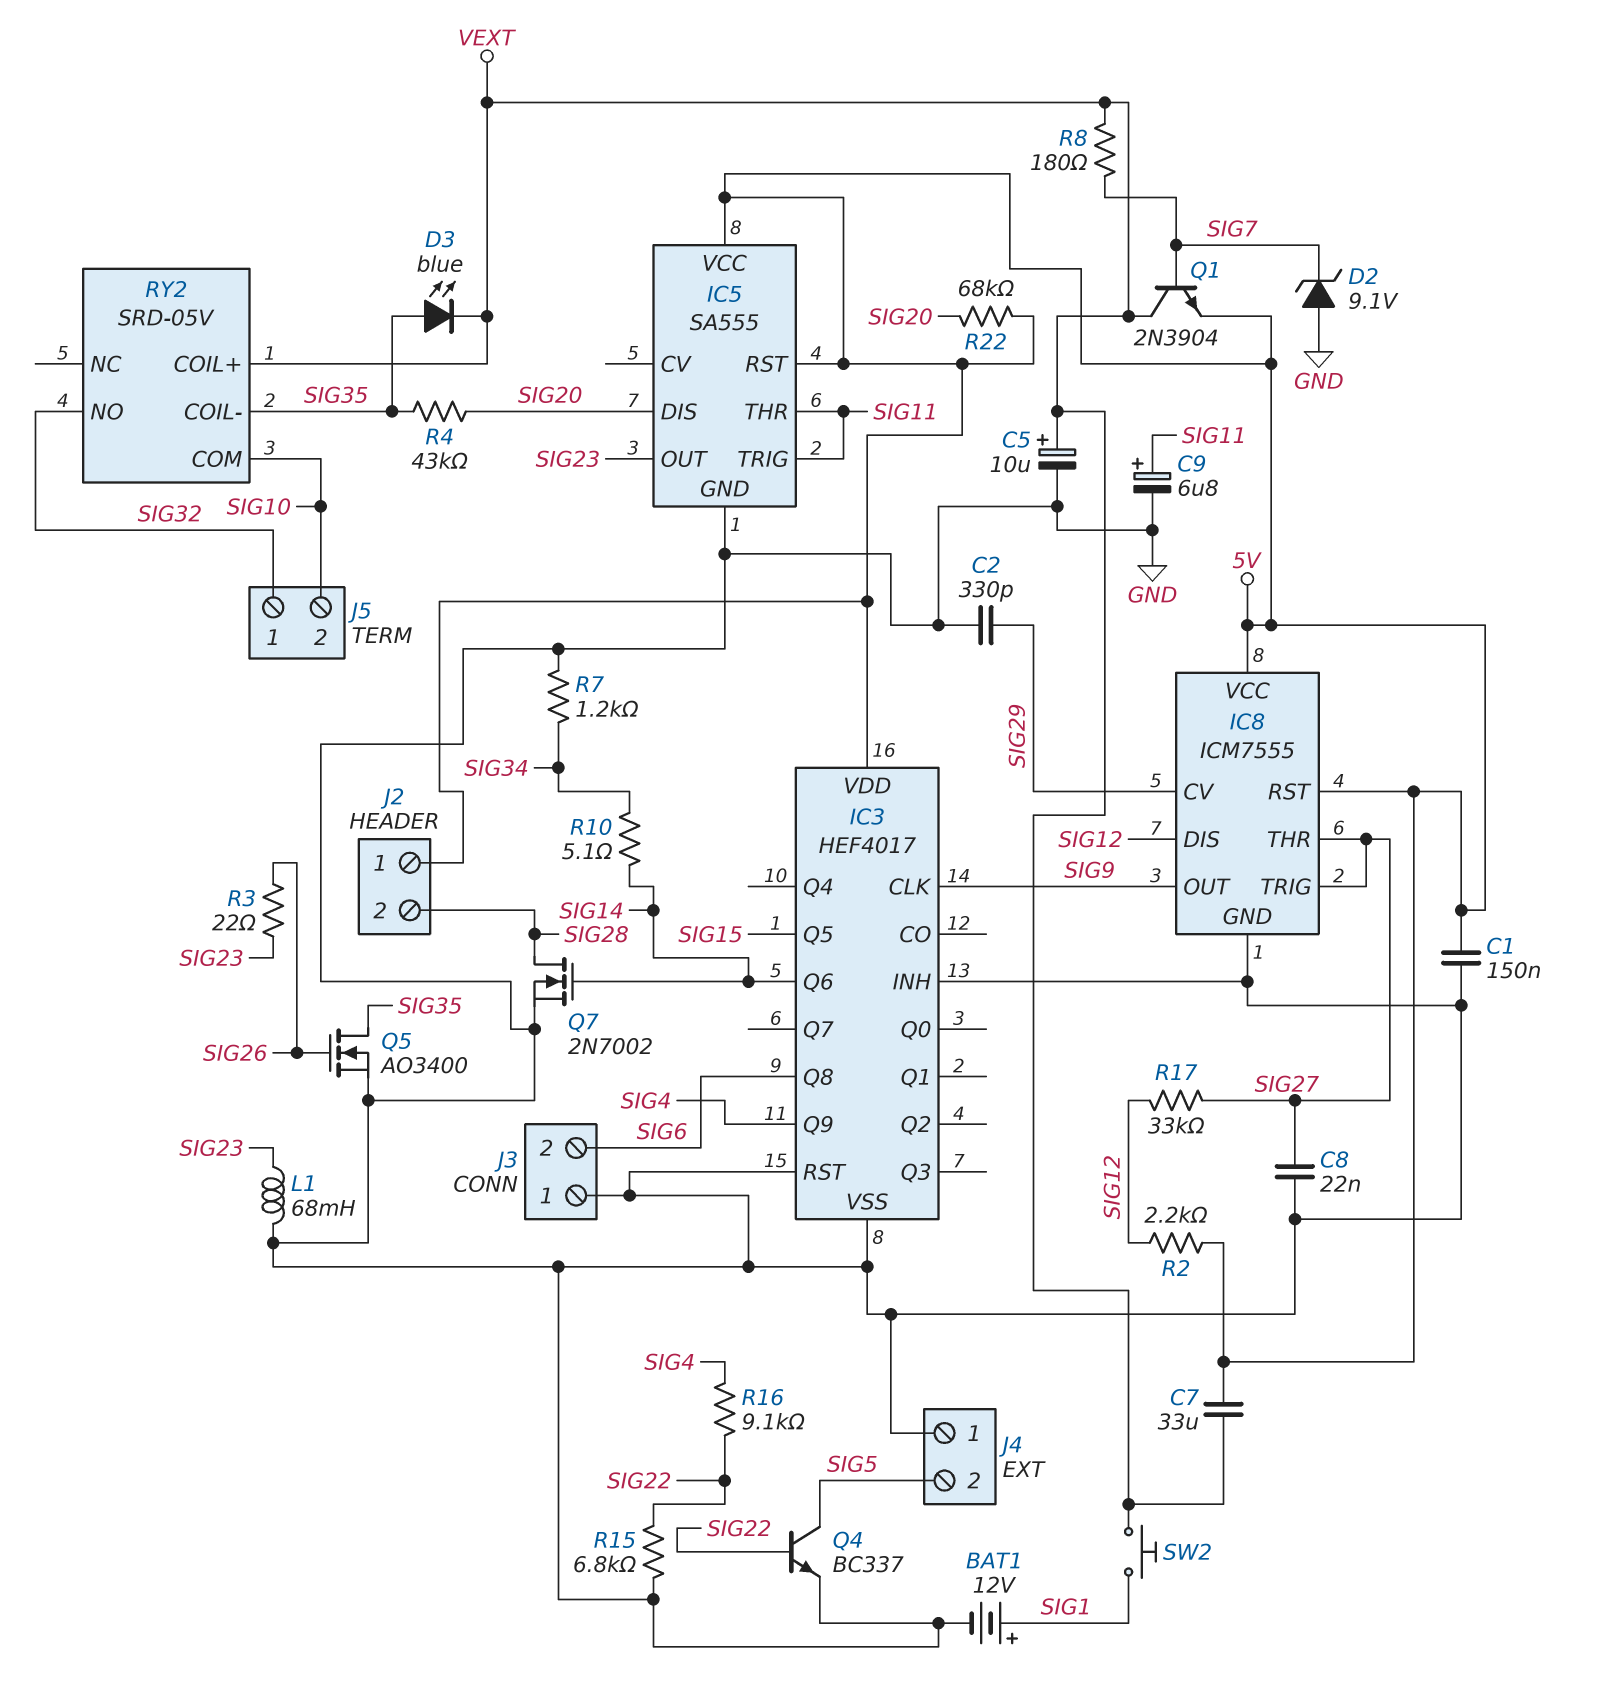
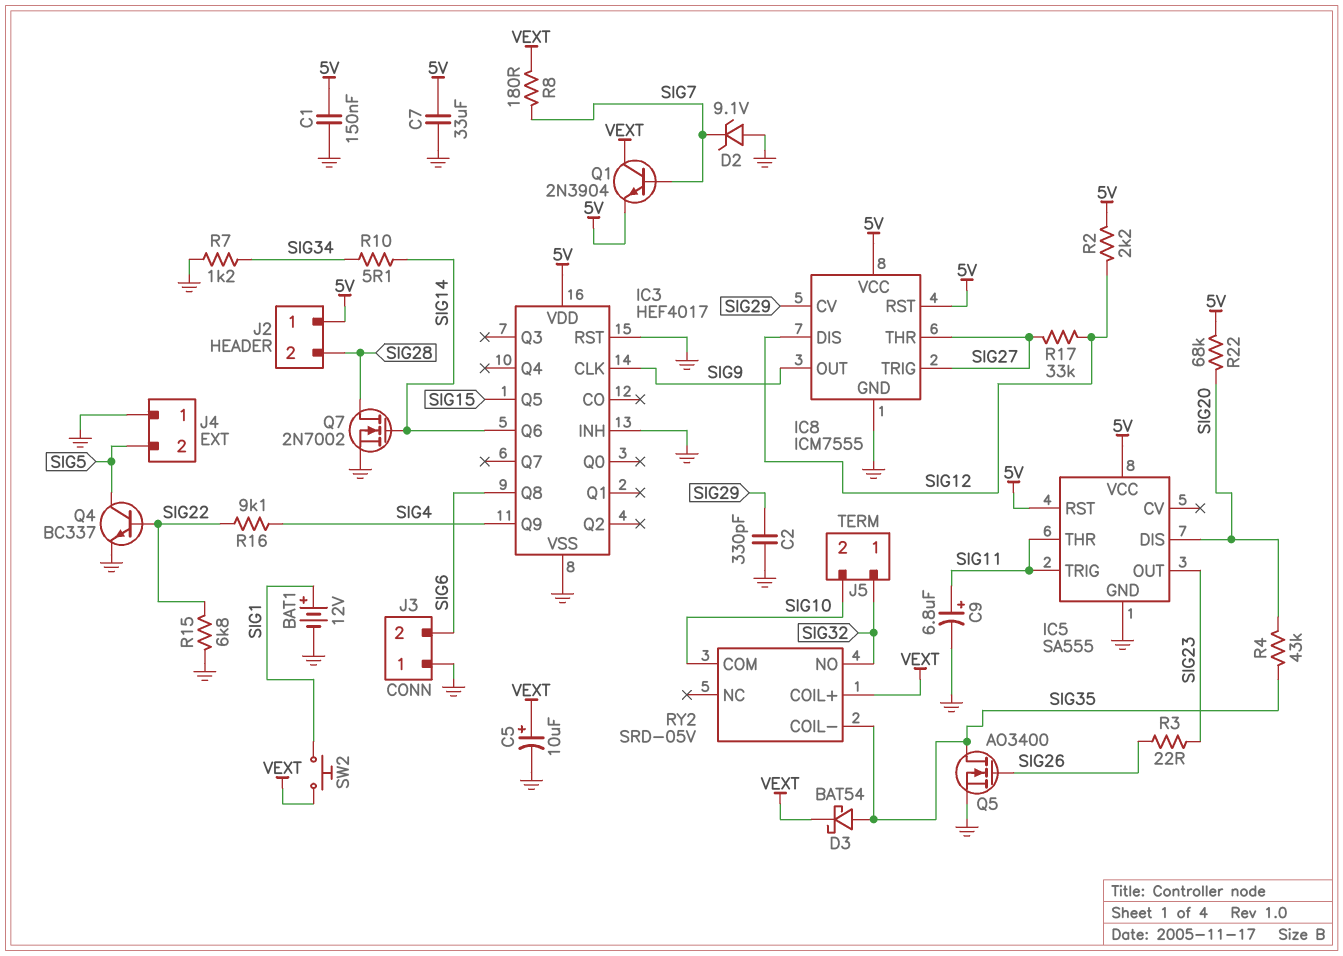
C7: 33uF (5V, VEXT) -> 33uF (5V, GND)
C8: 22nF (GND, SIG27) -> none
D3: LED blue (A SIG35, K VEXT) -> schottky BAT54 (A SIG35, K VEXT)
L1: 68mH (GND, SIG23) -> none

